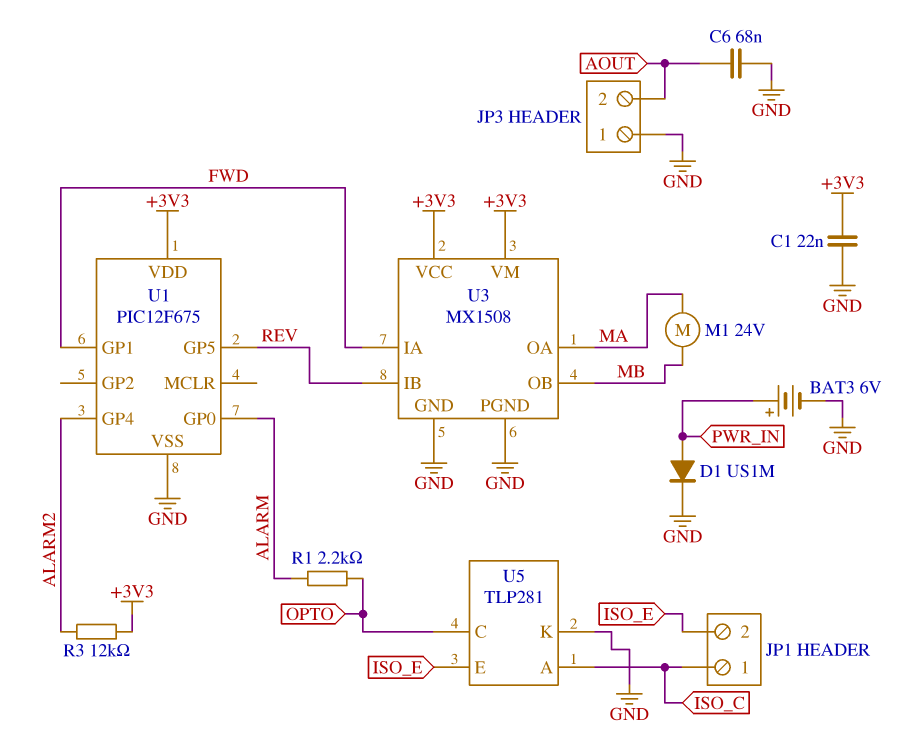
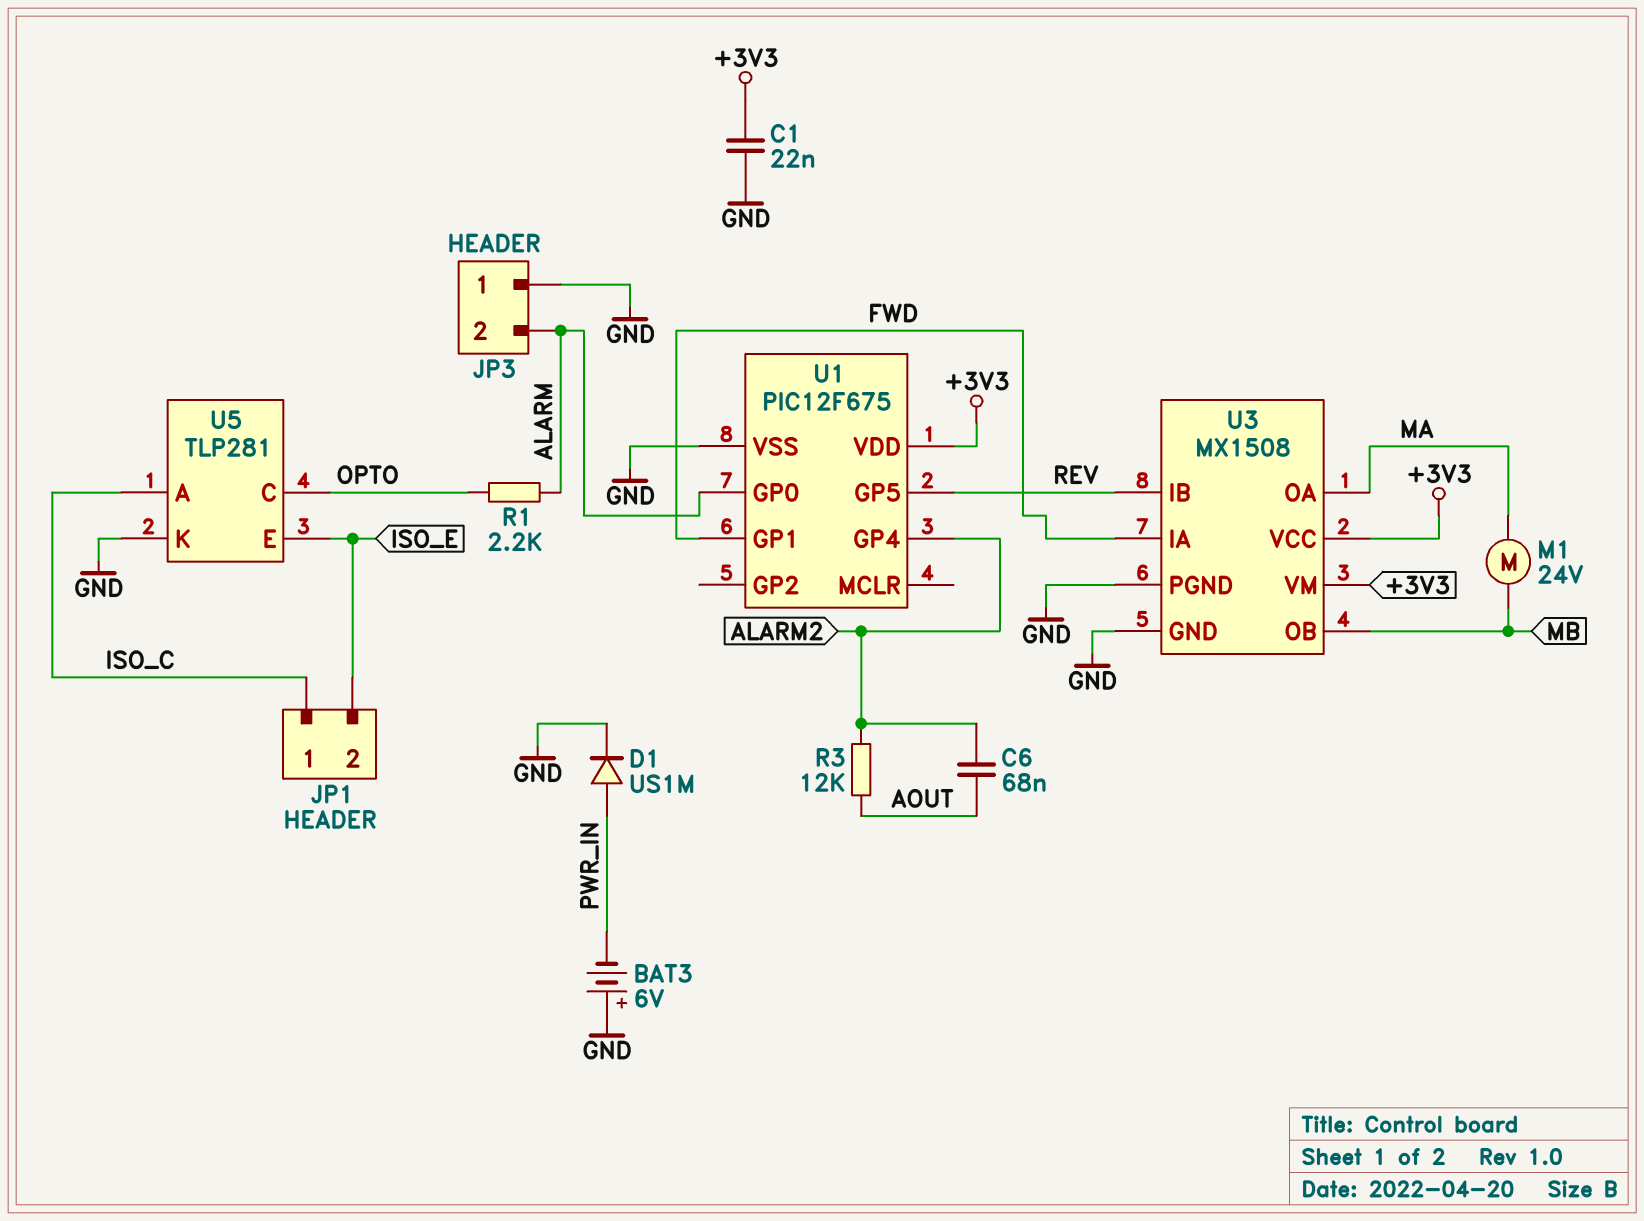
BAT3: 6V (plus PWR_IN, minus GND) -> 6V (plus GND, minus PWR_IN)
C6: 68nF (AOUT, GND) -> 68nF (ALARM2, AOUT)
JP3 pin 2: AOUT -> ALARM
R3: 12k (+3V3, ALARM2) -> 12k (ALARM2, AOUT)

